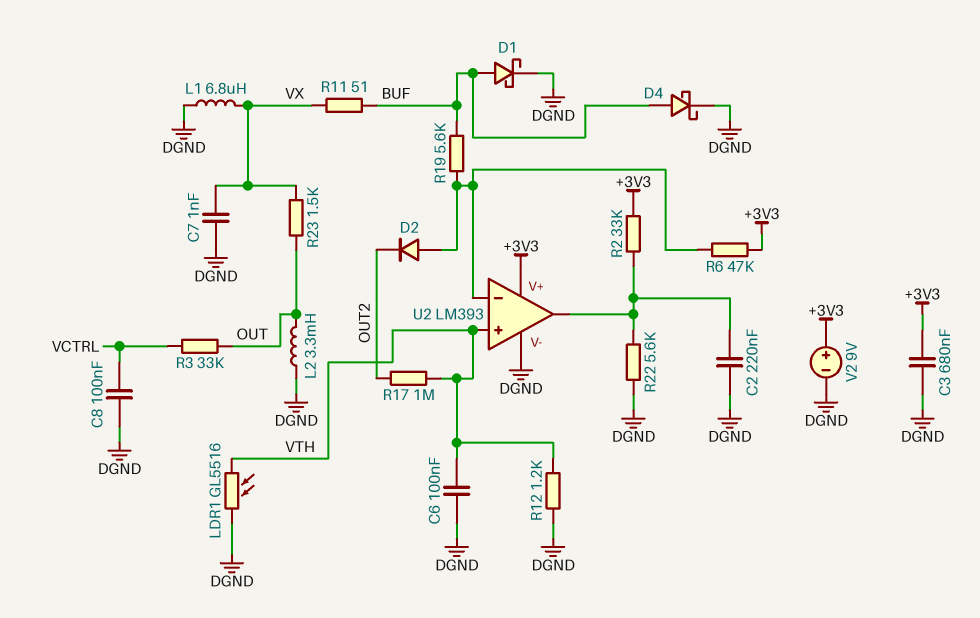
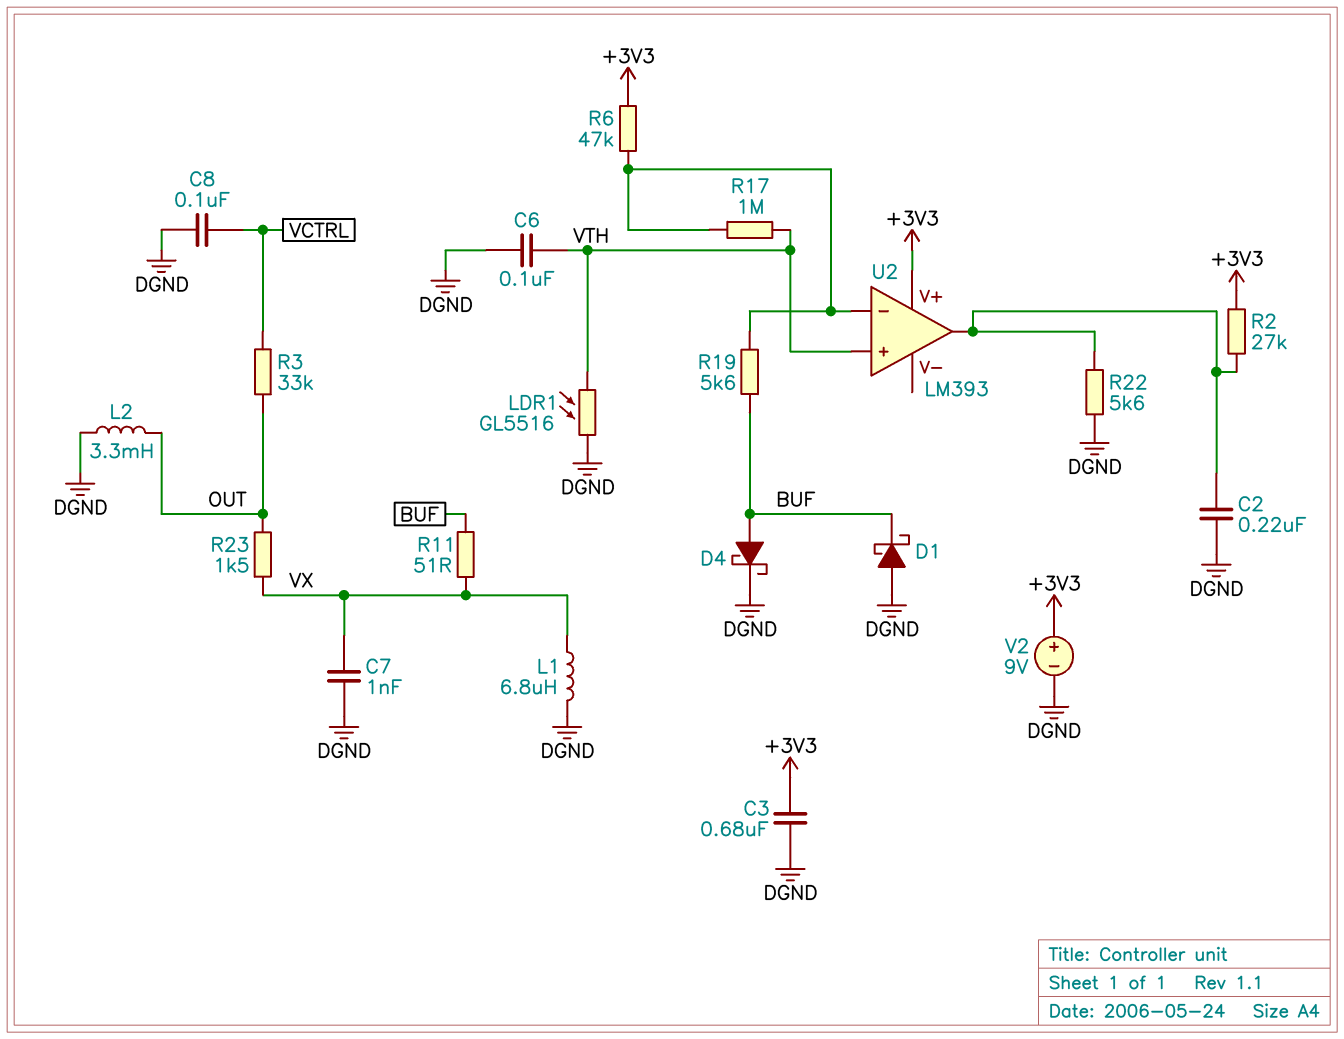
D1: schottky (A BUF, K DGND) -> schottky (A DGND, K BUF)
D2: diode (A U2/in-, K OUT2) -> none
R2: 33k (+3V3, U2/out) -> 27k (+3V3, U2/out)
R12: 1.2k (DGND, VTH) -> none
R17: 1M (OUT2, VTH) -> 1M (U2/in-, VTH)
U2 pin V-: DGND -> none

